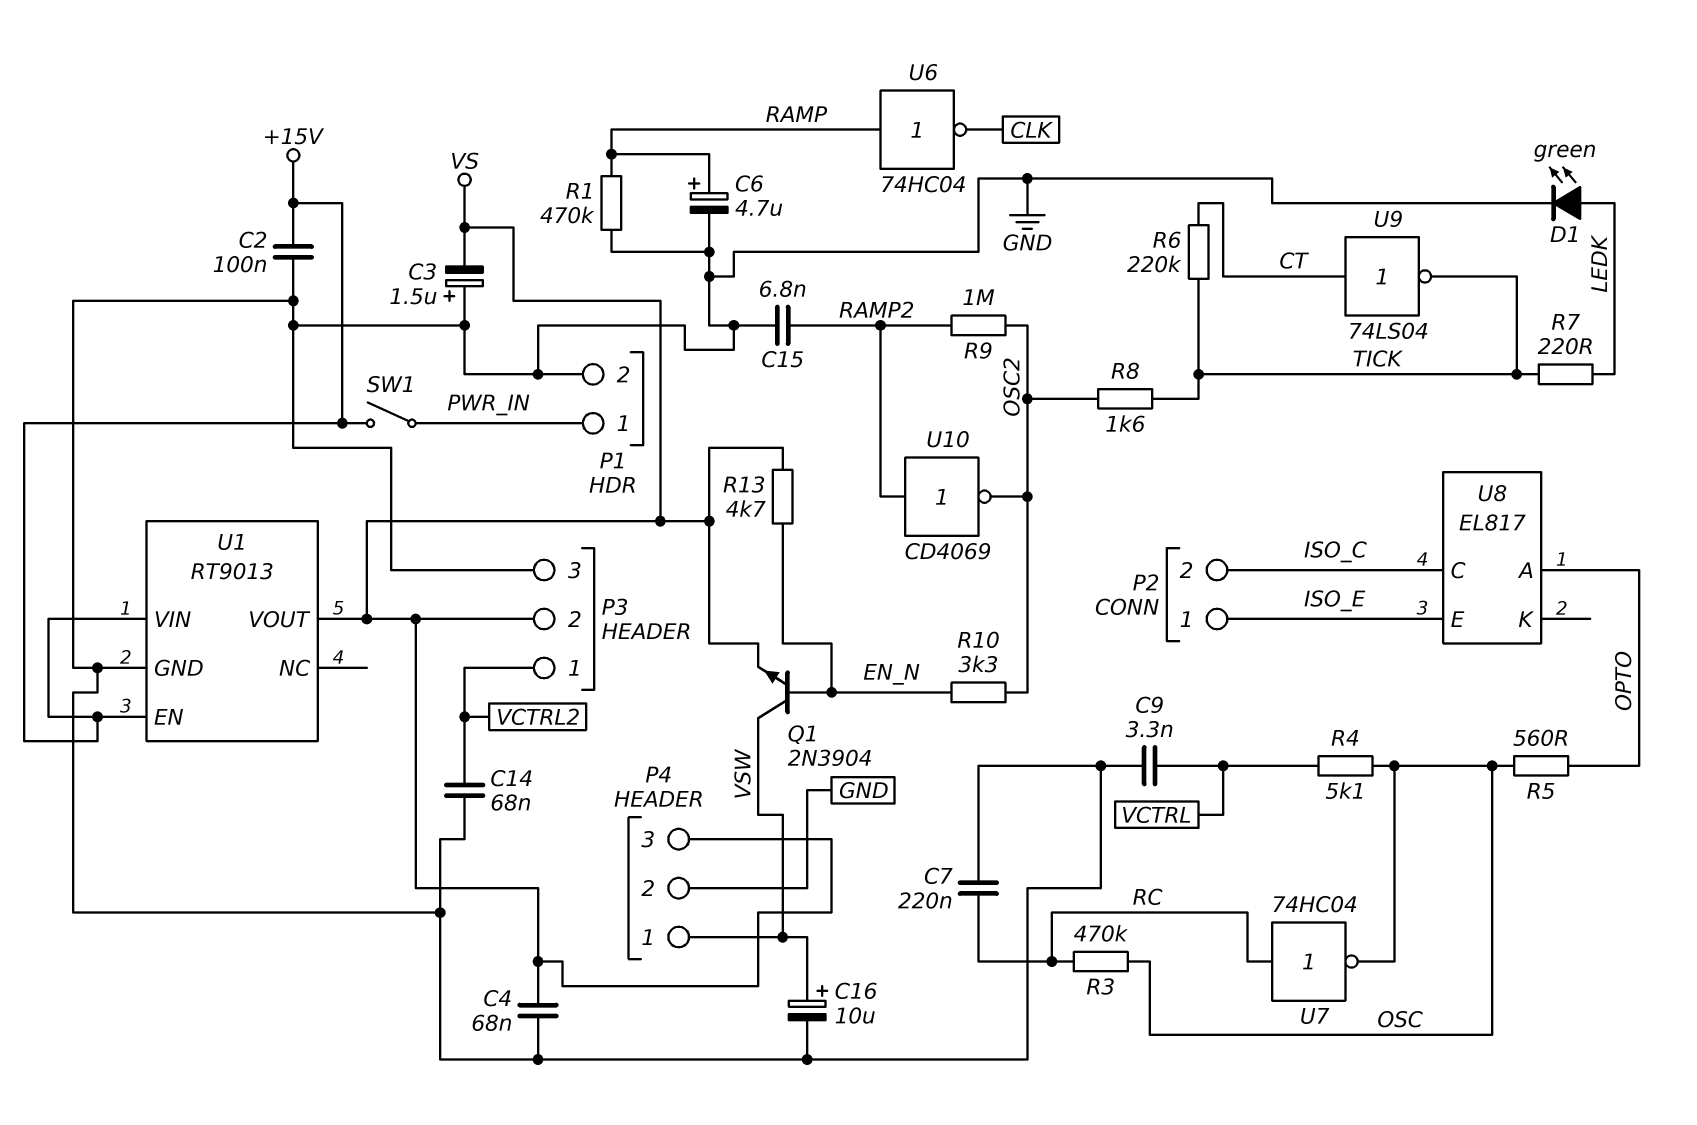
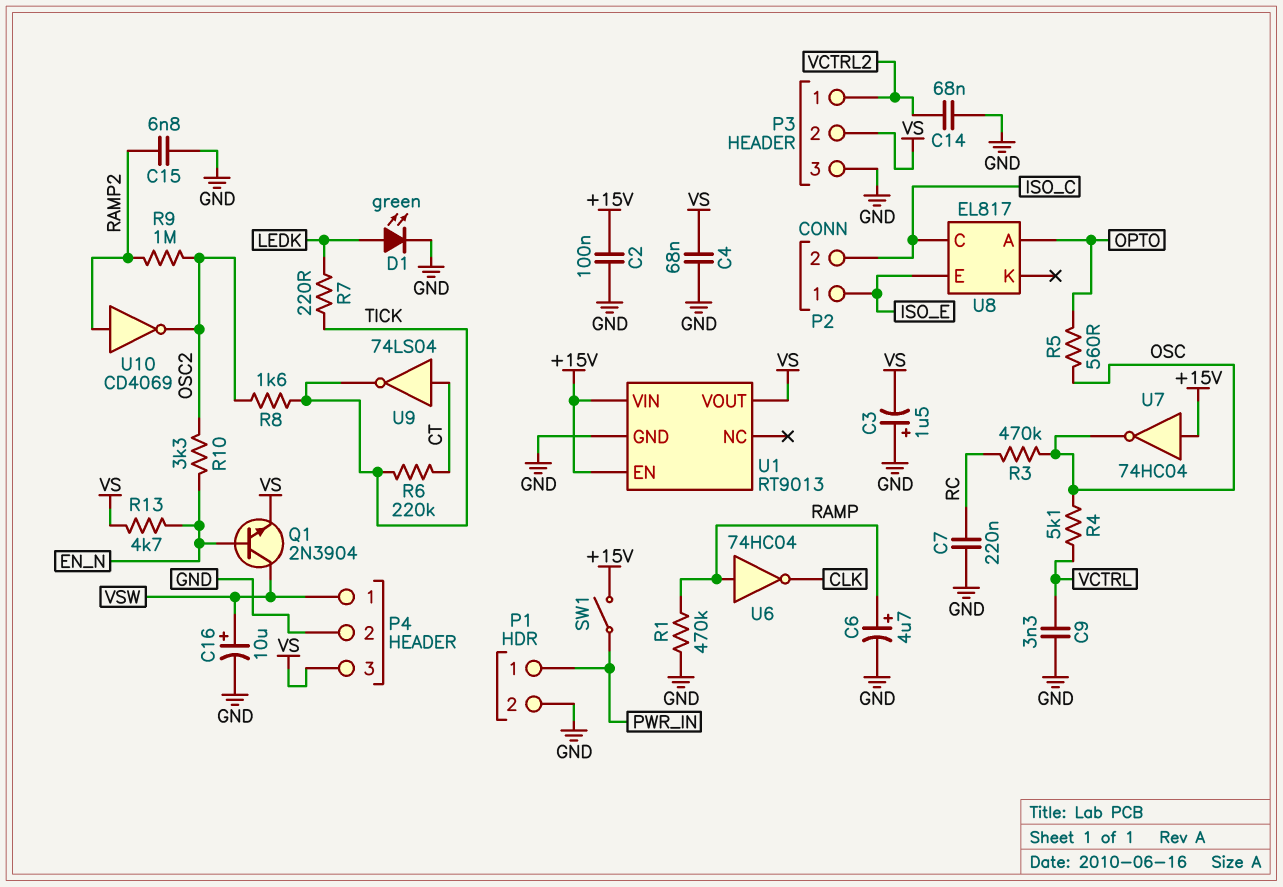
U7: NOT 74HC04 (in RC, out OSC) -> NOT 74HC04 (in +15V, out OSC)

